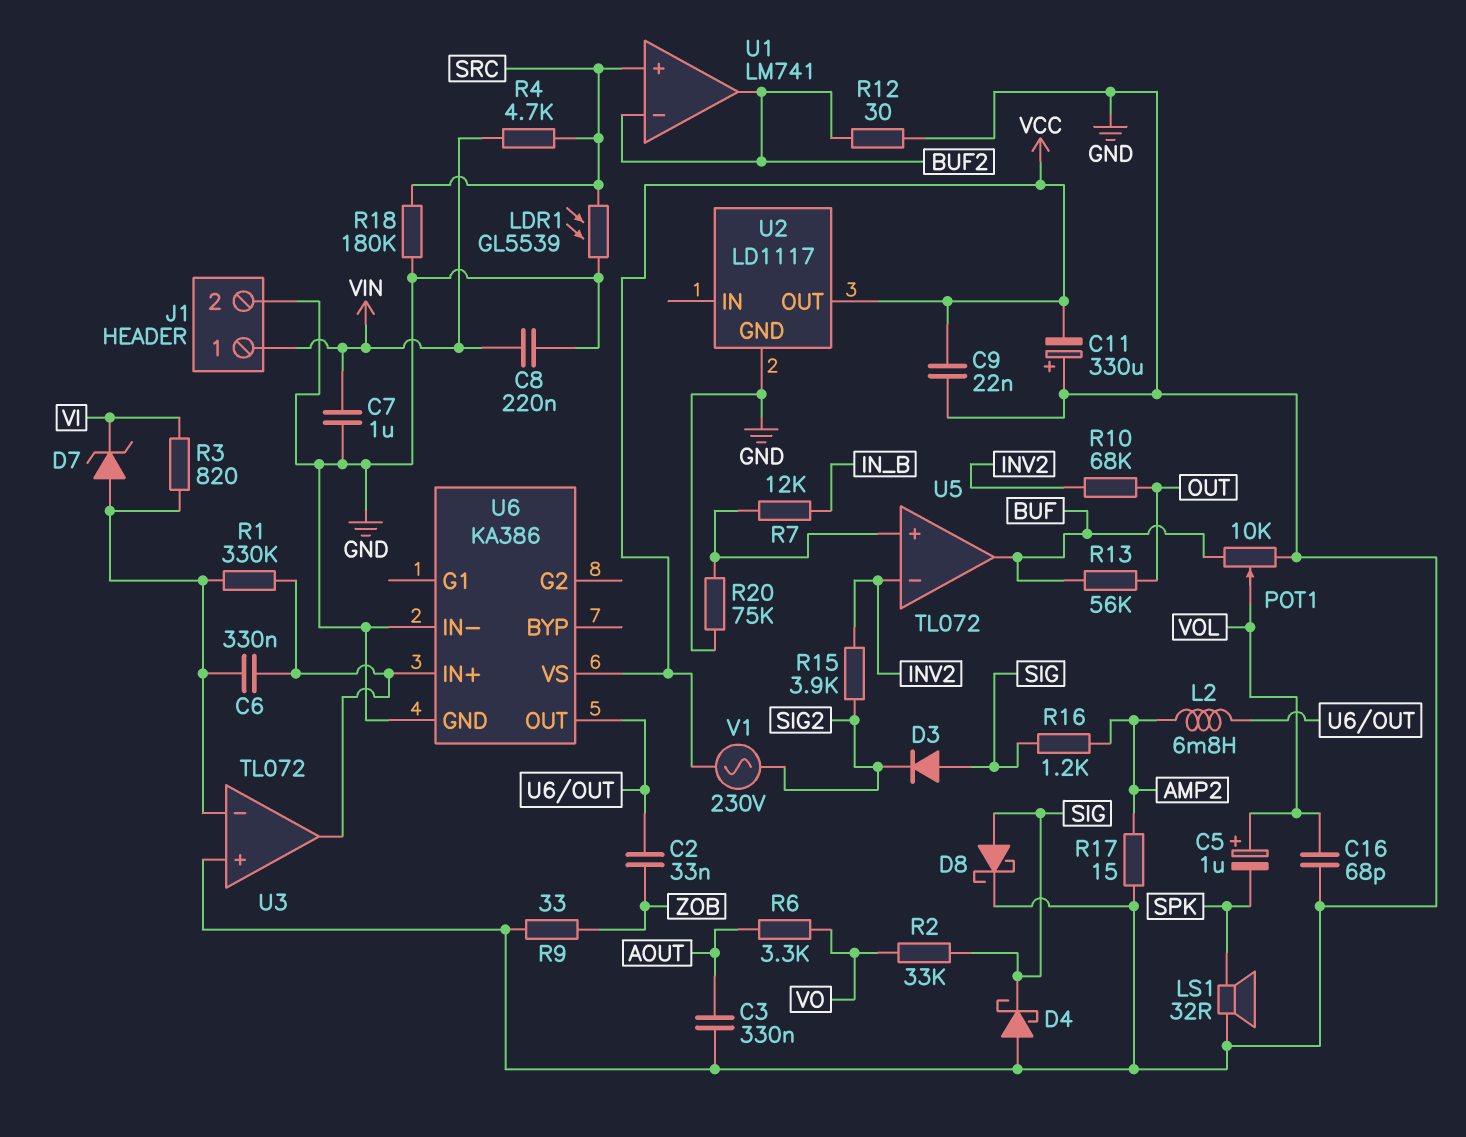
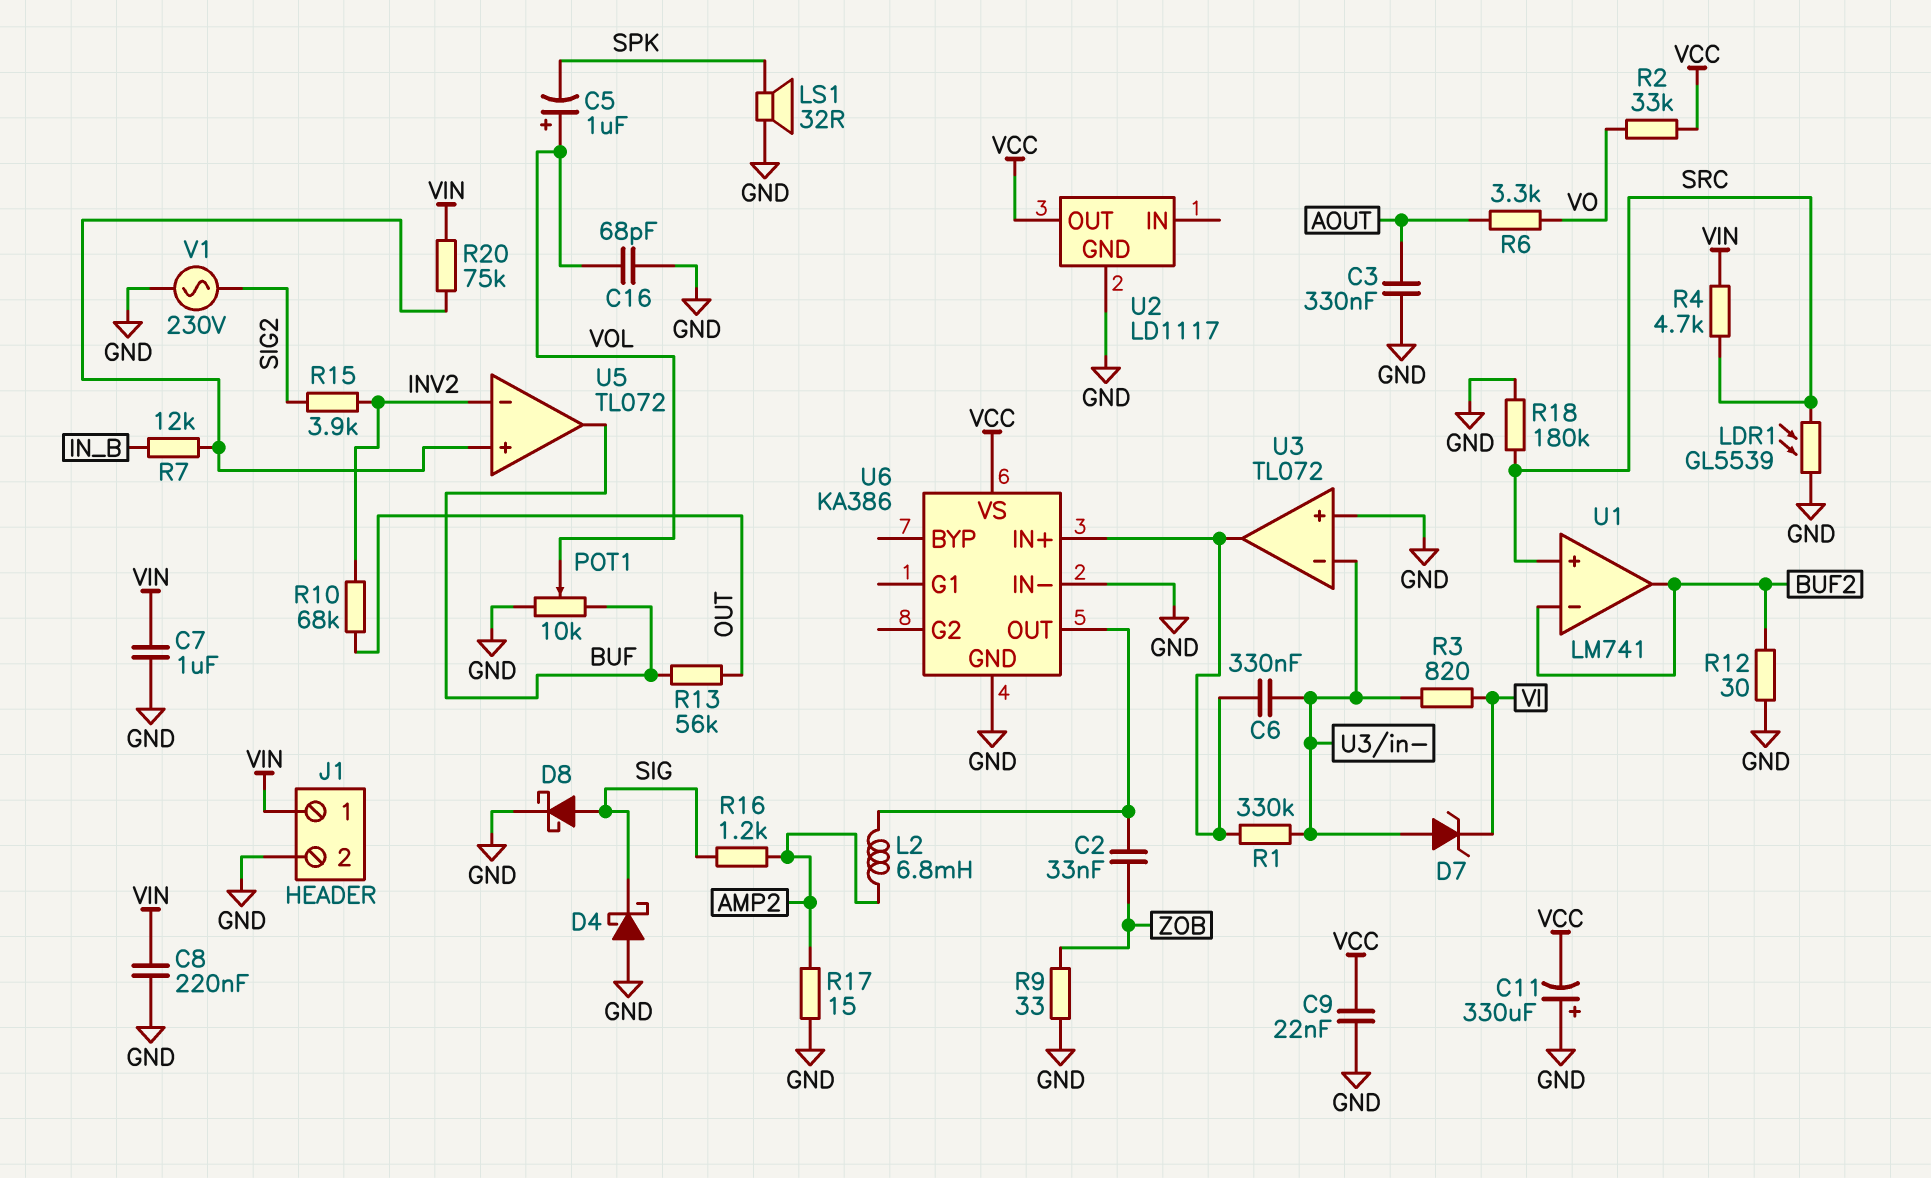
D3: diode (A SIG, K SIG2) -> none
R2: 33k (SIG, VO) -> 33k (VCC, VO)
R20: 75k (GND, U5/in+) -> 75k (U5/in+, VIN)
V1: AC 230V (SIG2, VCC) -> AC 230V (GND, SIG2)

